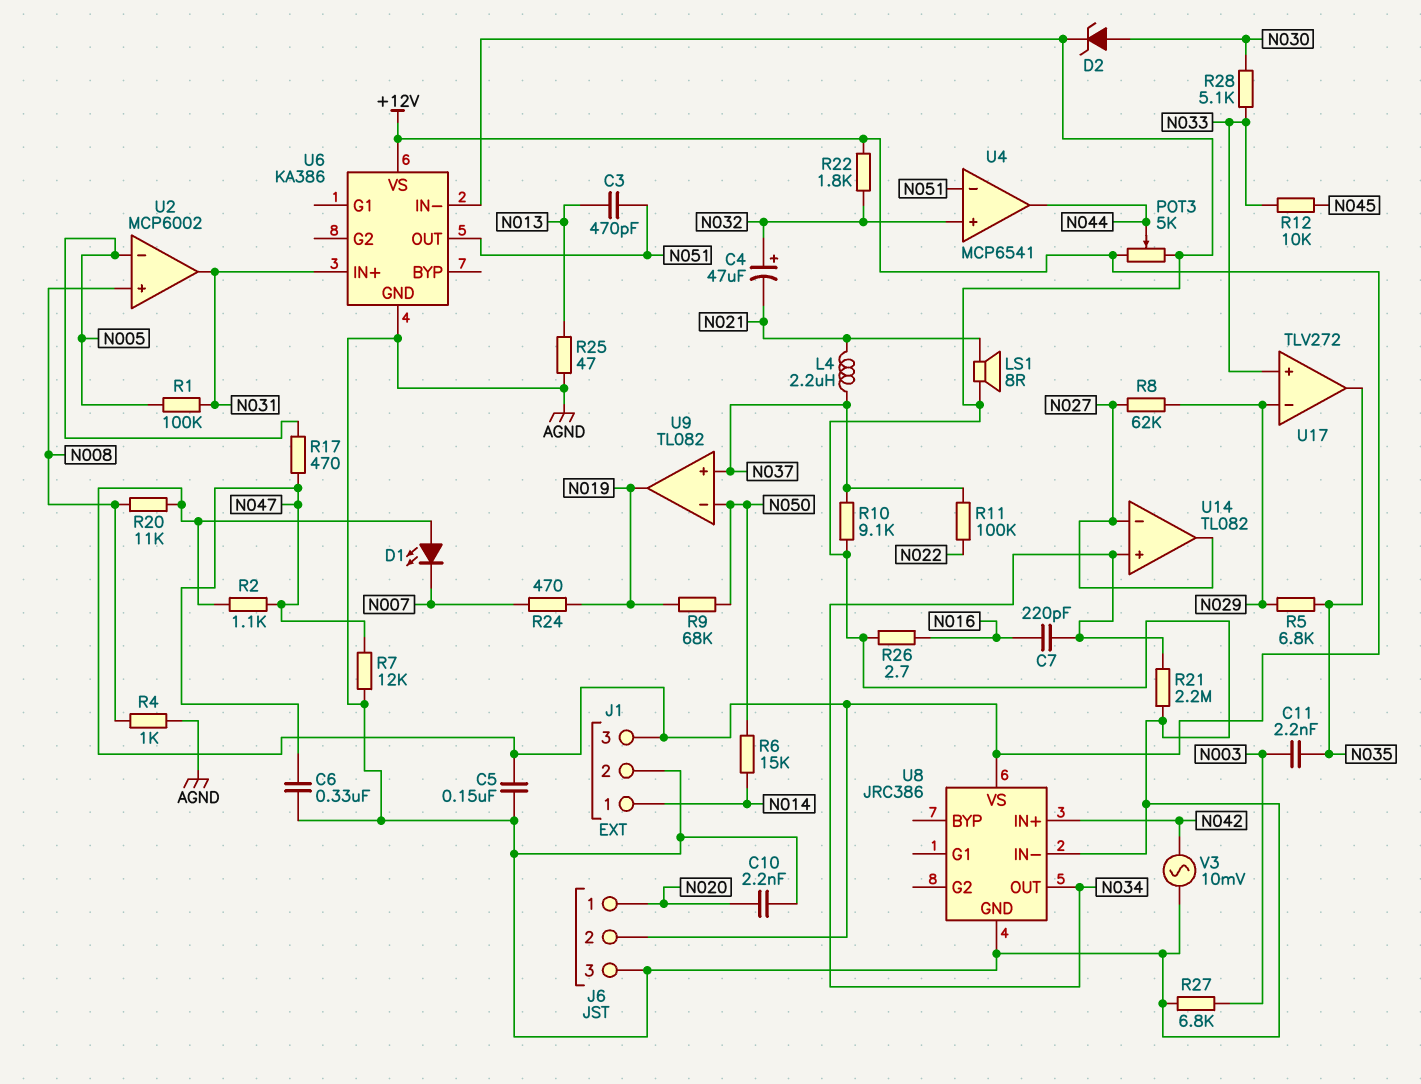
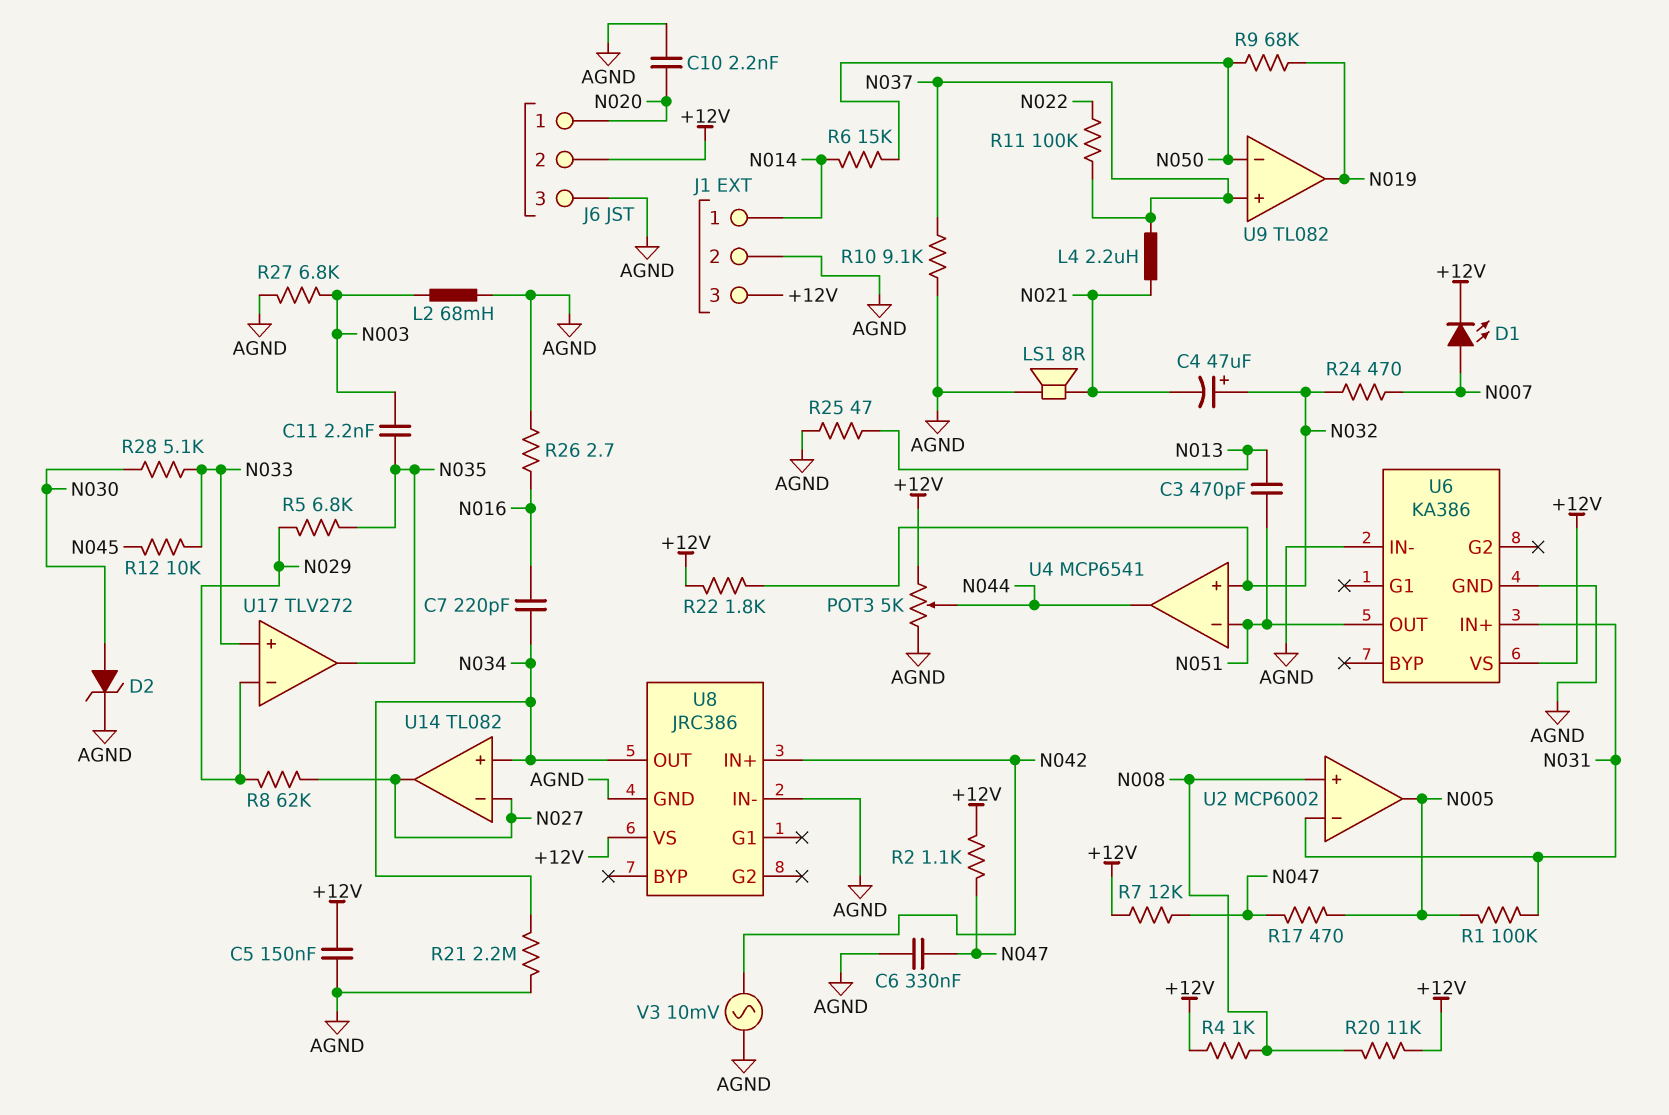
D1: LED (A +12V, K N007) -> LED (A N007, K +12V)
L2: none -> 68mH (AGND, N003)
R4: 1k (AGND, N008) -> 1k (+12V, N008)
R7: 12k (AGND, N047) -> 12k (+12V, N047)
R24: 470 (N007, N019) -> 470 (N007, N032)
U2 pin in-: N005 -> N031
U2 pin out: N031 -> N005

